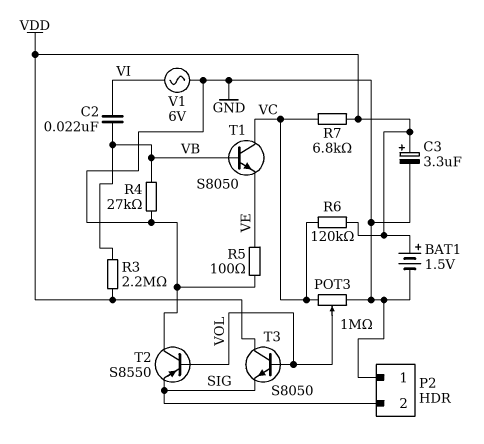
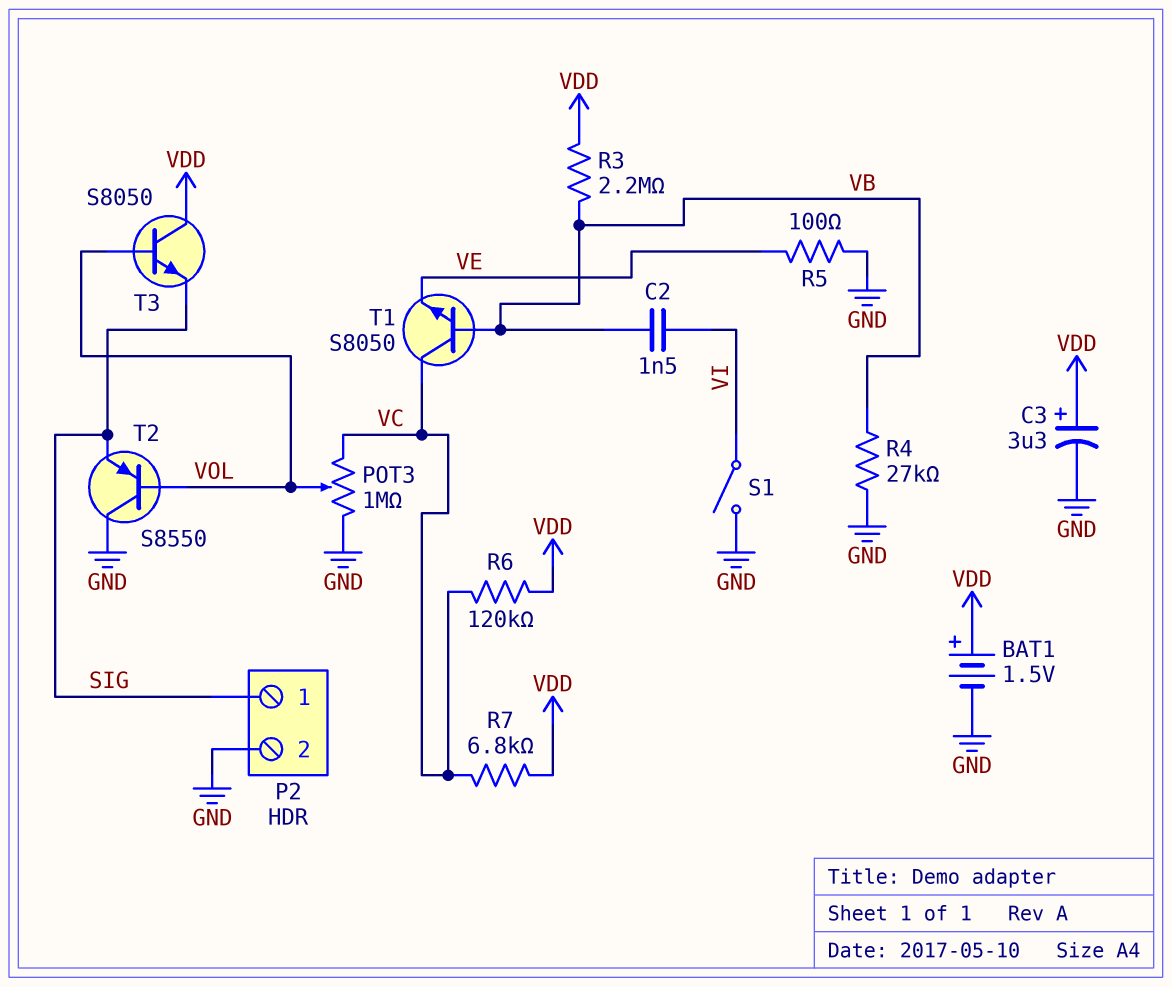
C2: 22nF (VB, VI) -> 1.5nF (VB, VI)
P2 pin 1: GND -> SIG
P2 pin 2: SIG -> GND
S1: none -> switch (GND, VI)
V1: AC 6V (GND, VI) -> none

